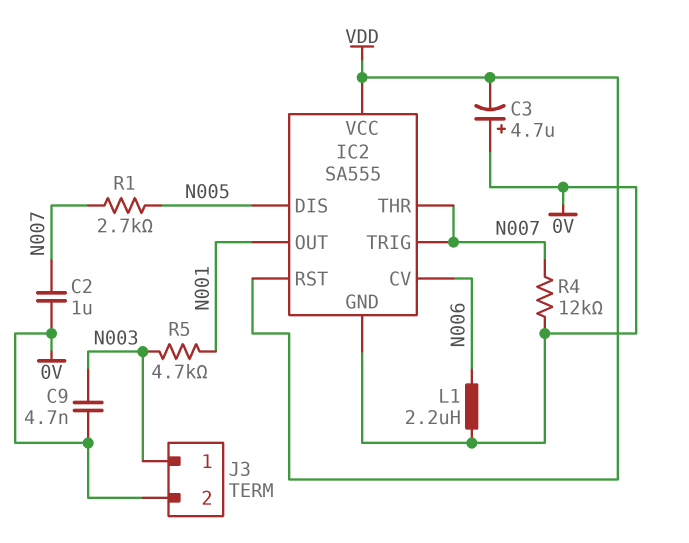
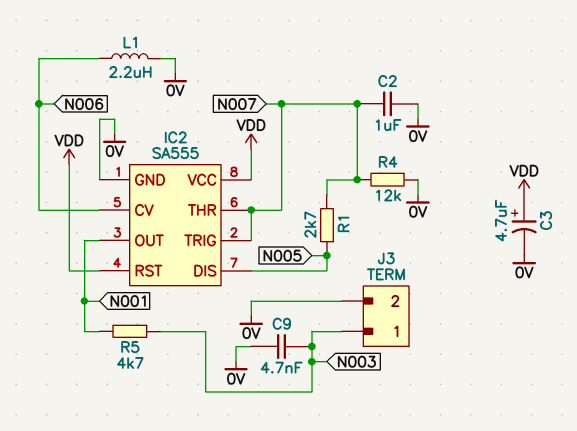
C3: 4.7uF (plus 0V, minus VDD) -> 4.7uF (plus VDD, minus 0V)

